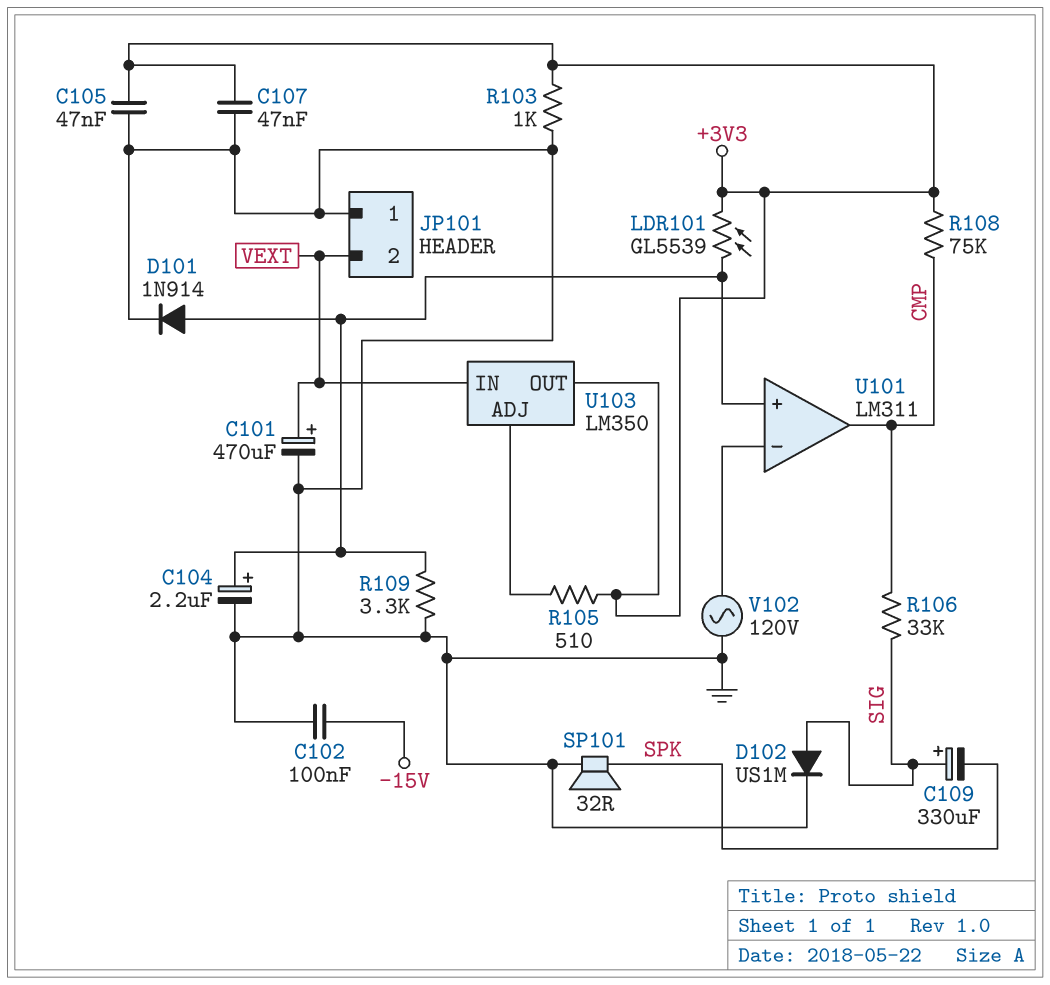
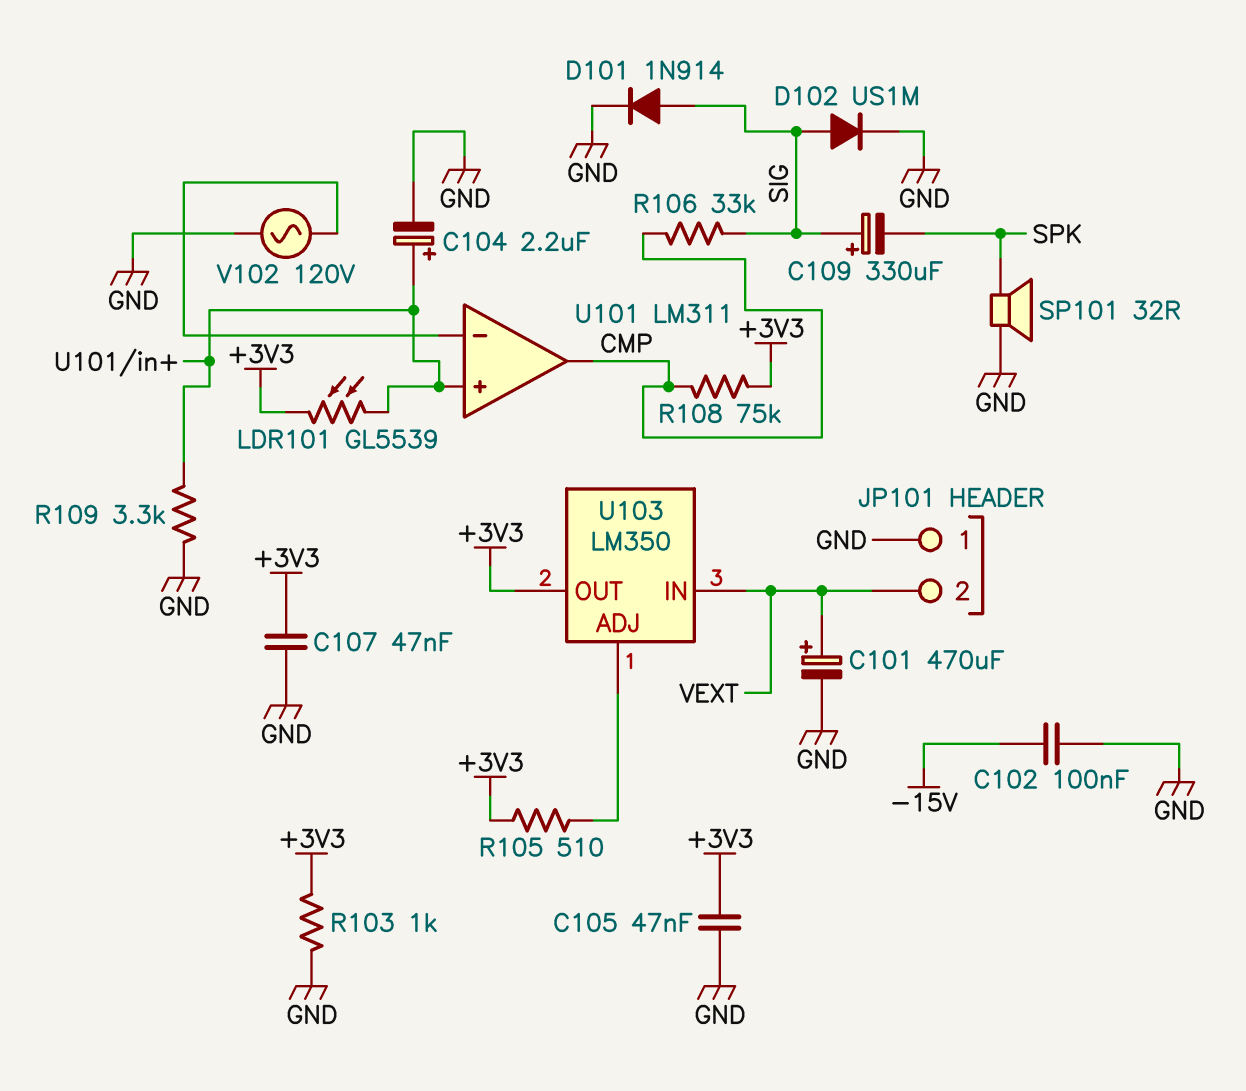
D101: diode 1N914 (A U101/in+, K GND) -> diode 1N914 (A SIG, K GND)

